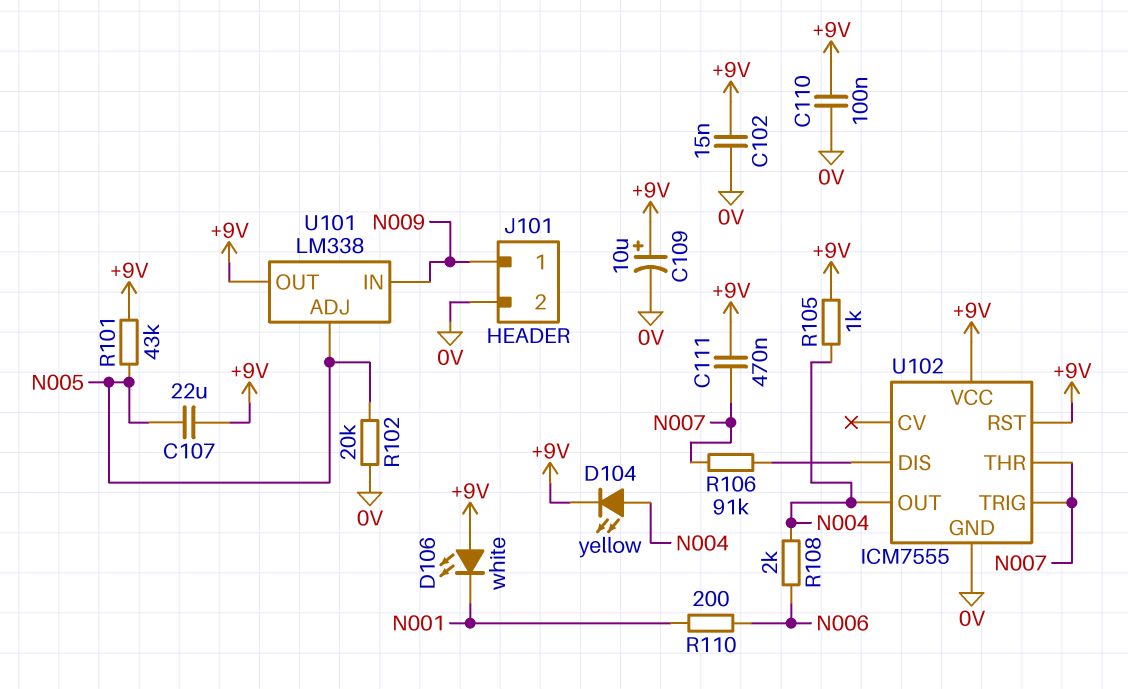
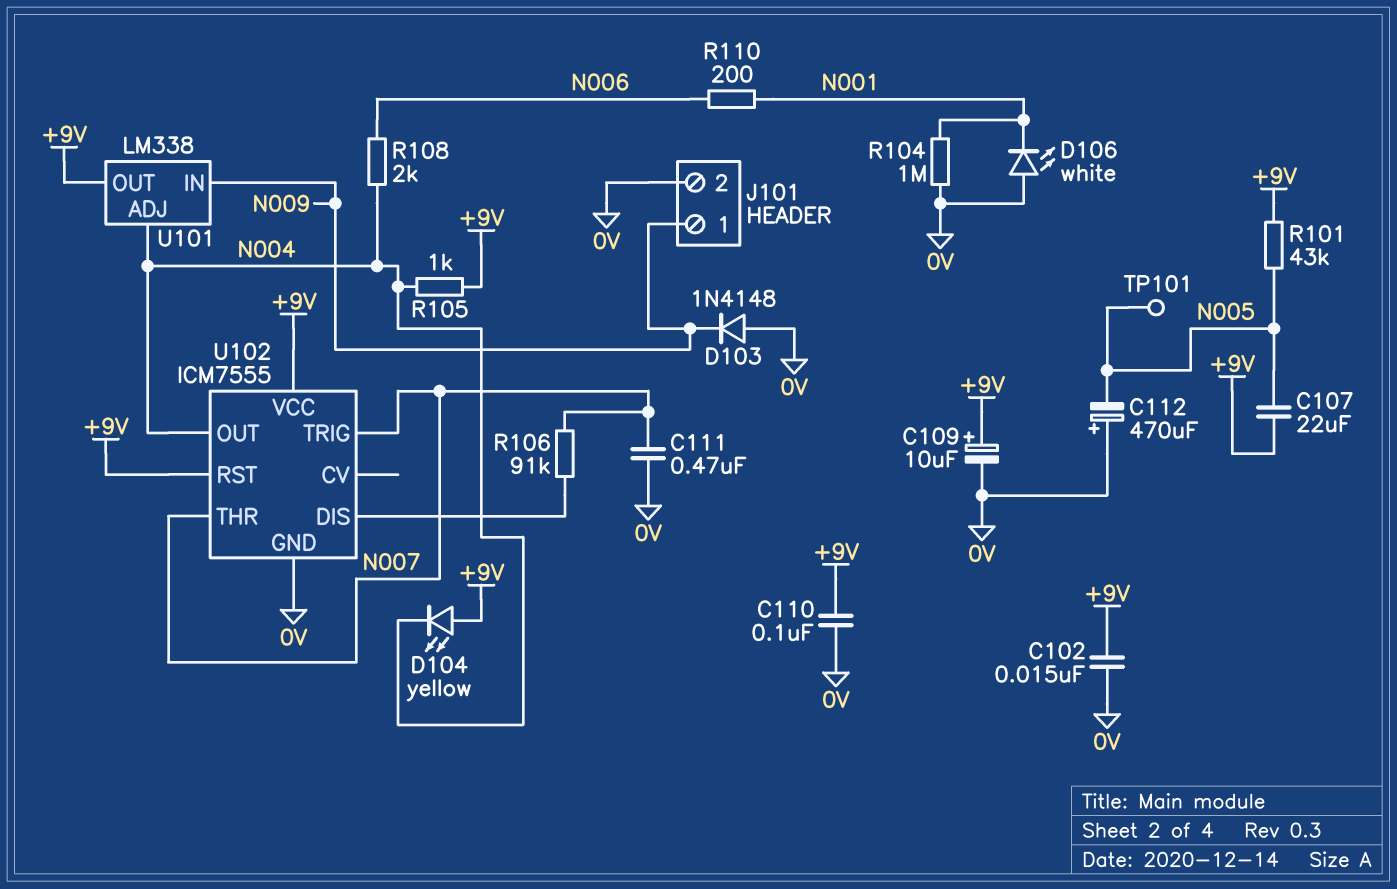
C111: 470nF (+9V, N007) -> 470nF (0V, N007)
C112: none -> 470uF (plus 0V, minus N005)
D103: none -> diode 1N4148 (A 0V, K N009)
D104: LED yellow (A N004, K +9V) -> LED yellow (A +9V, K N004)
D106: LED white (A +9V, K N001) -> LED white (A 0V, K N001)
R102: 20k (0V, N005) -> none
R104: none -> 1M (0V, N001)
TP101: none -> test point (N005)
U101 pin ADJ: N005 -> N004

